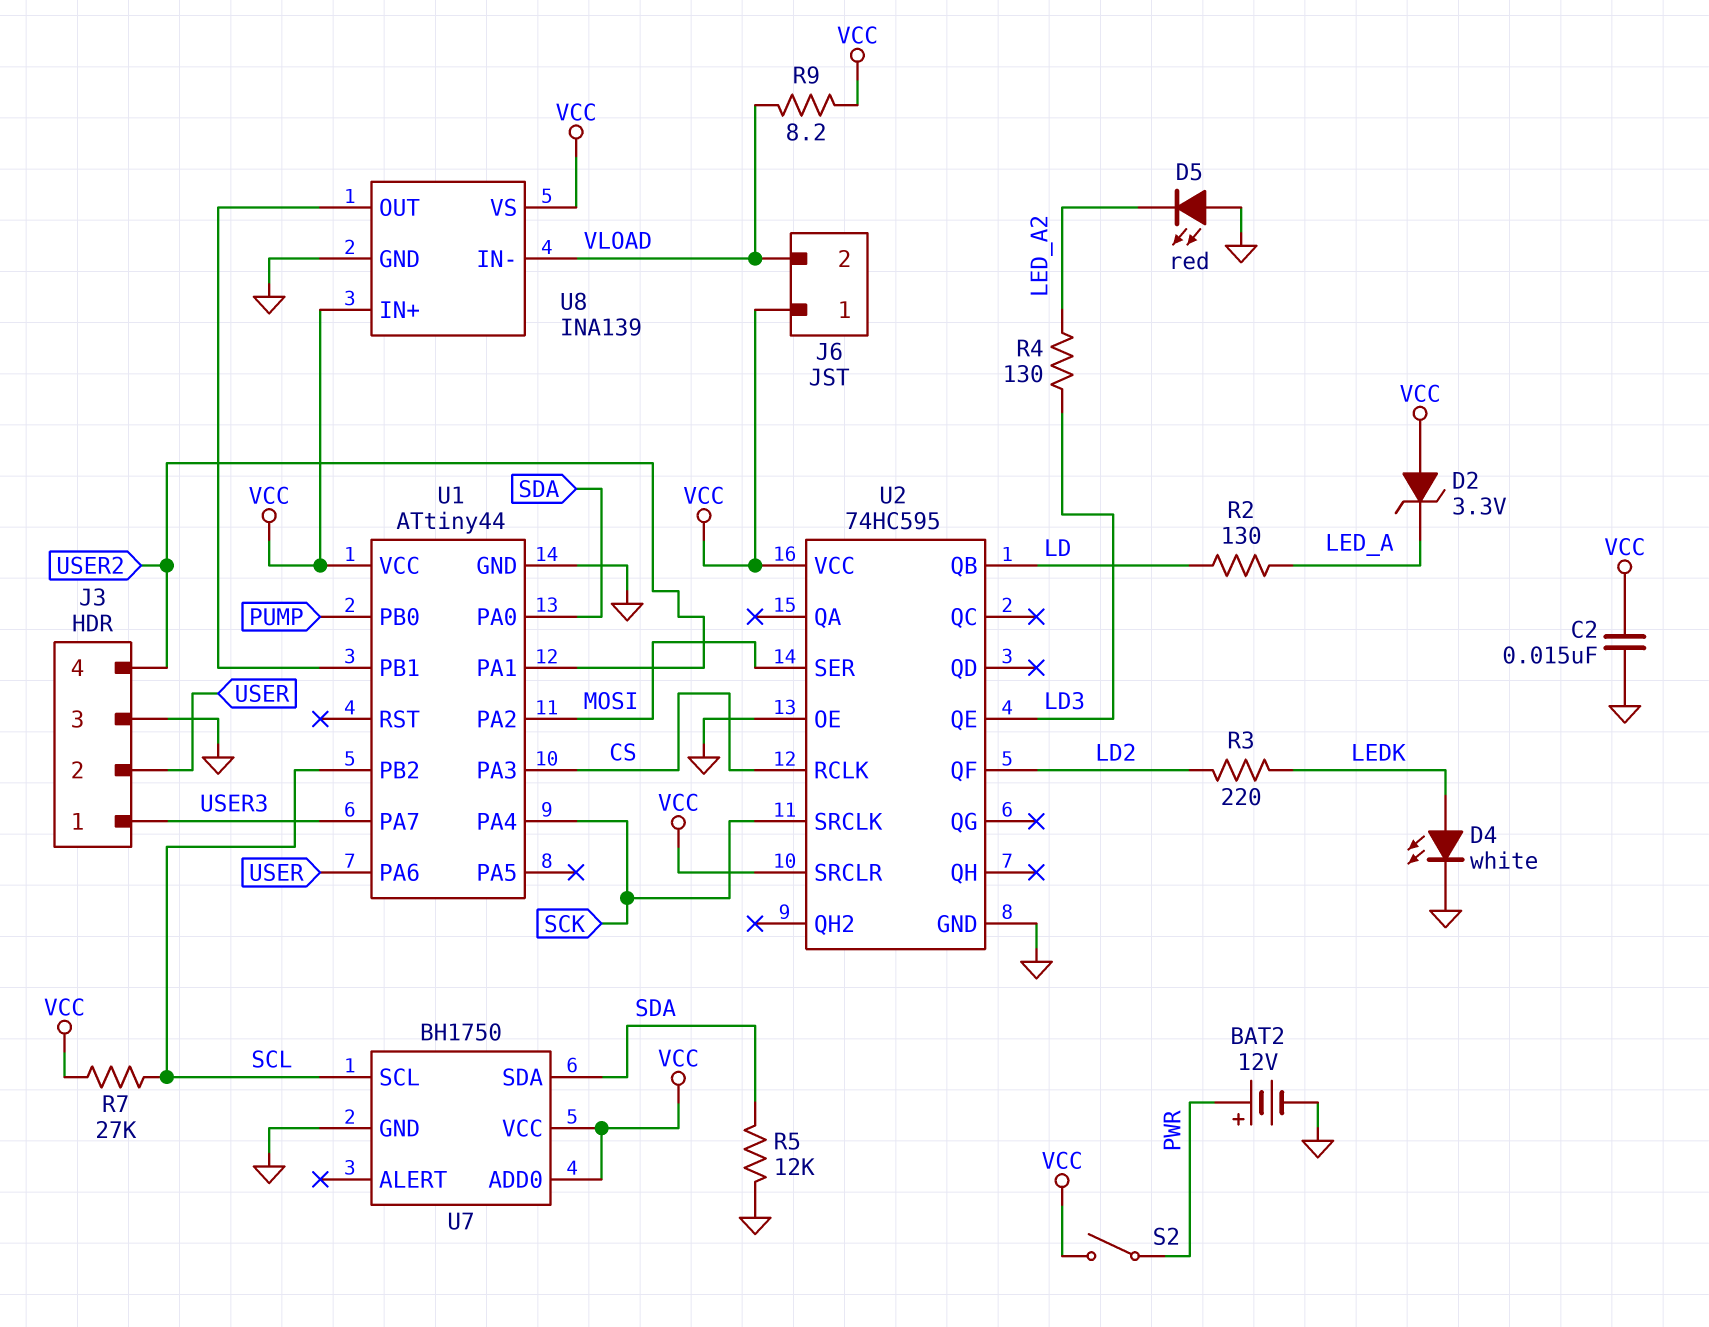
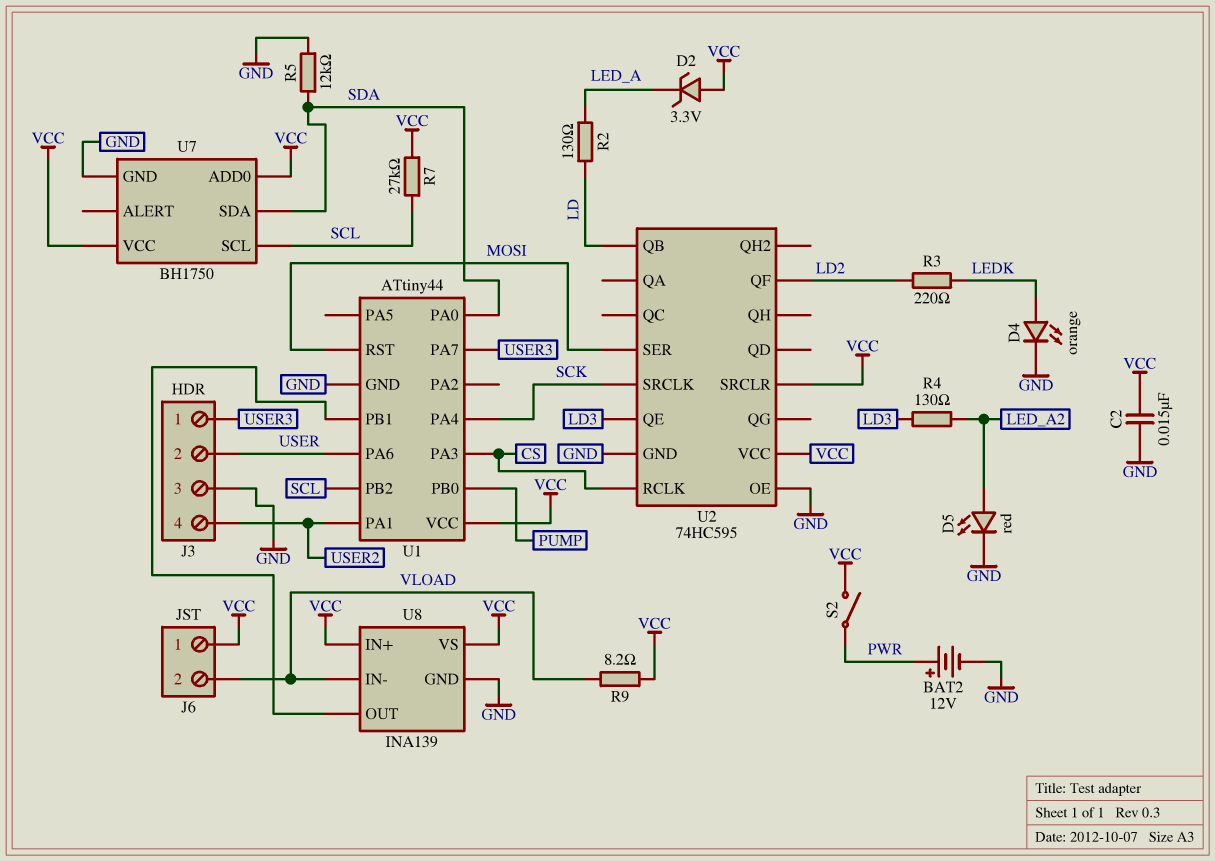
D4: LED white (A LEDK, K GND) -> LED orange (A LEDK, K GND)
D5: LED red (A GND, K LED_A2) -> LED red (A LED_A2, K GND)
U1 pin PA2: MOSI -> none
U1 pin RST: none -> MOSI

